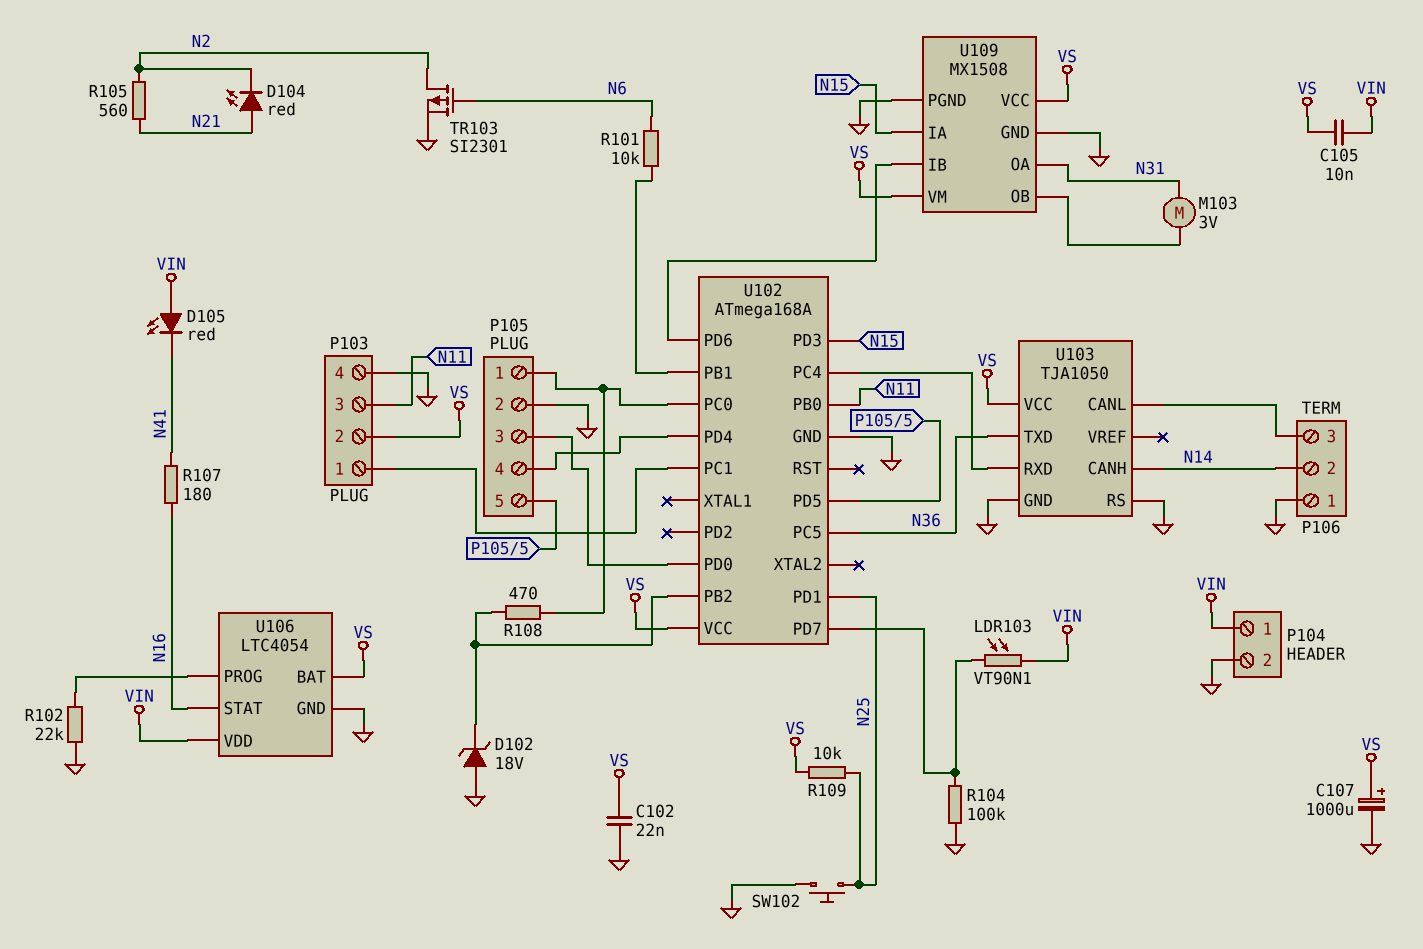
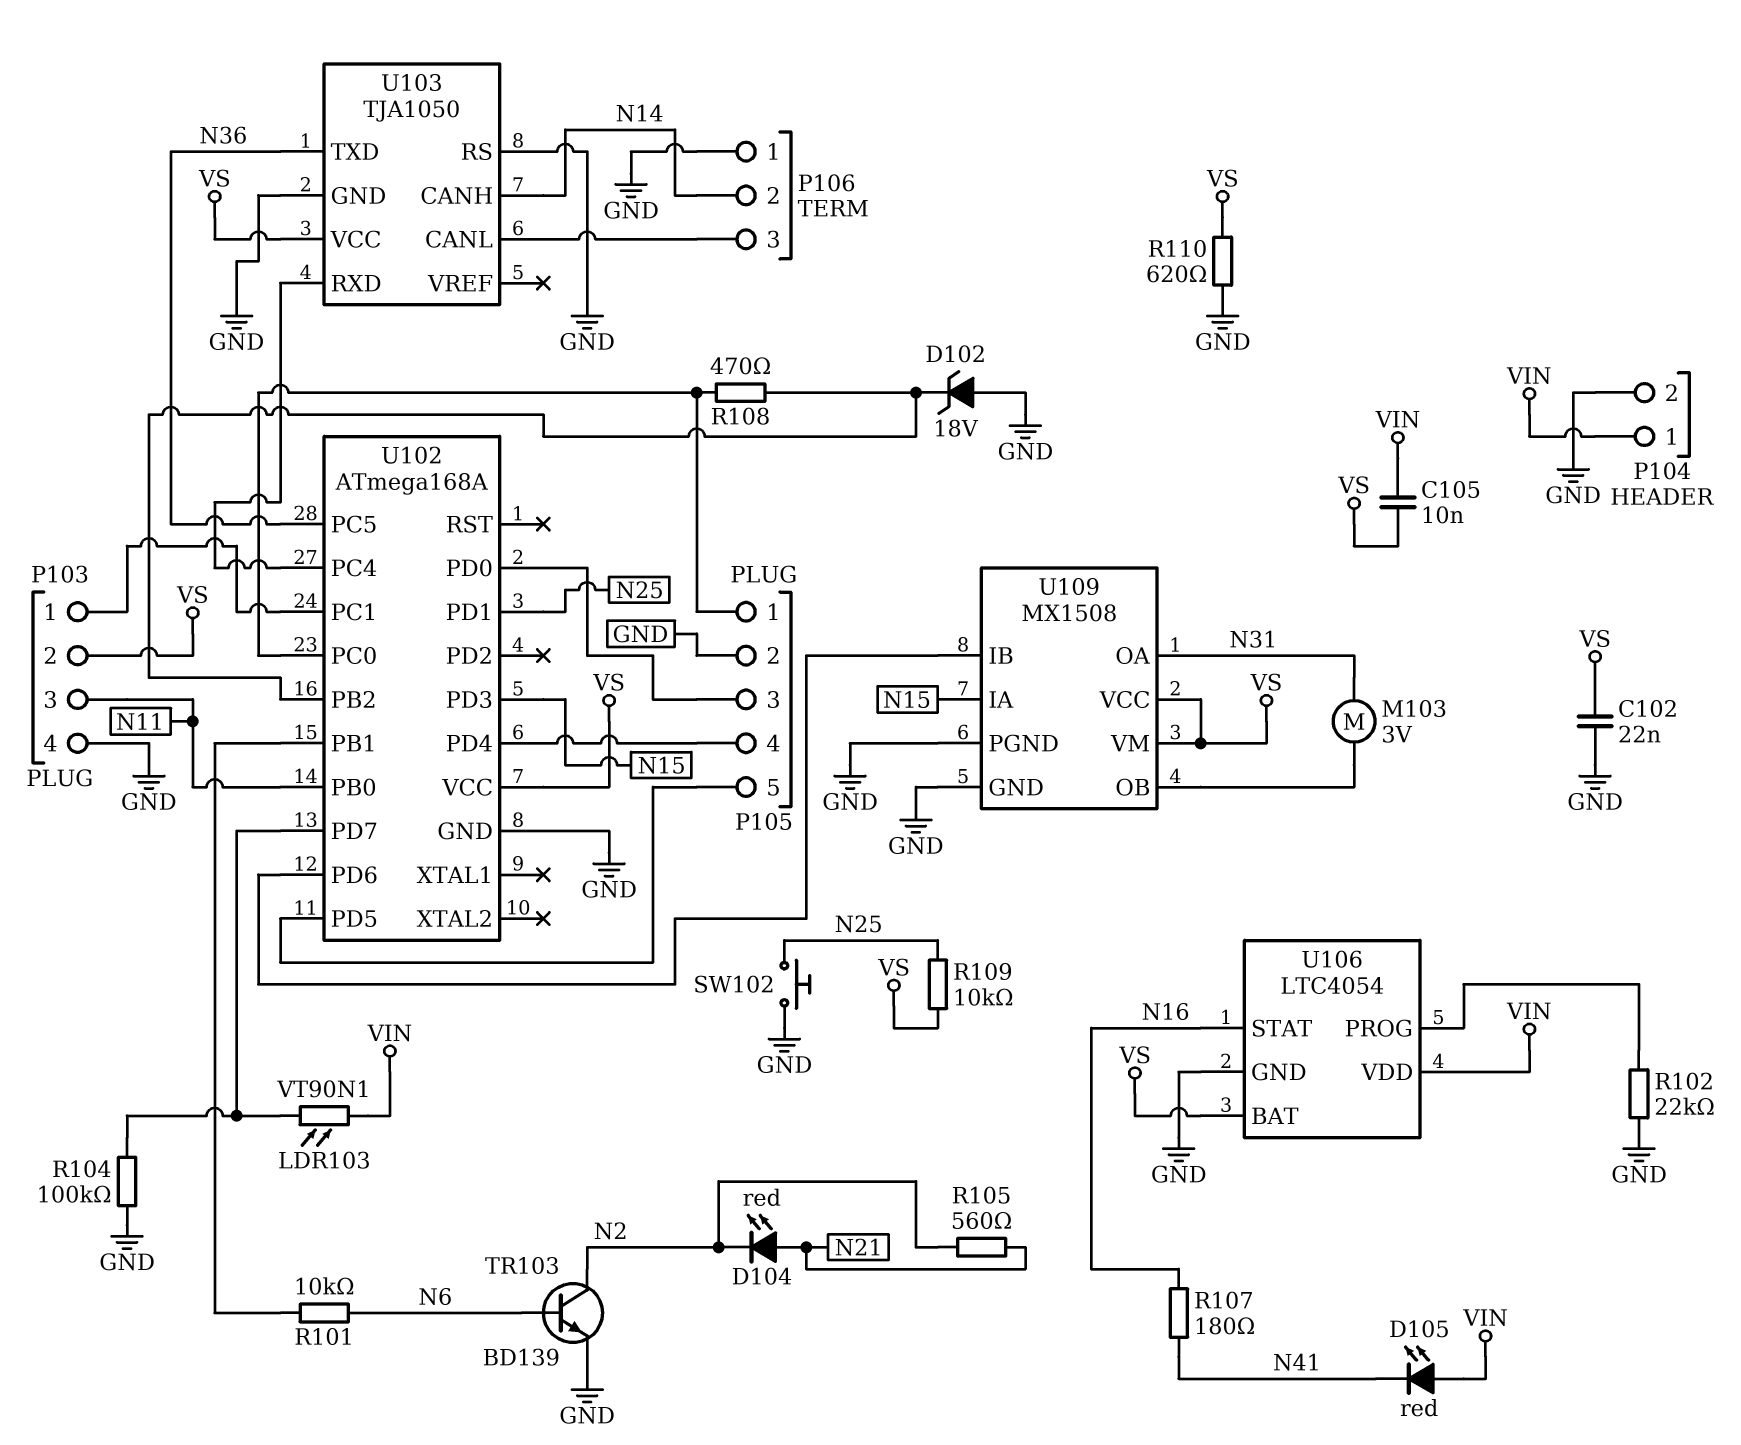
C107: 1000uF (plus VS, minus GND) -> none
R110: none -> 620 (GND, VS)
TR103: PMOS SI2301 (G N6, D N2, S GND) -> NPN BD139 (B N6, C N2, E GND)

